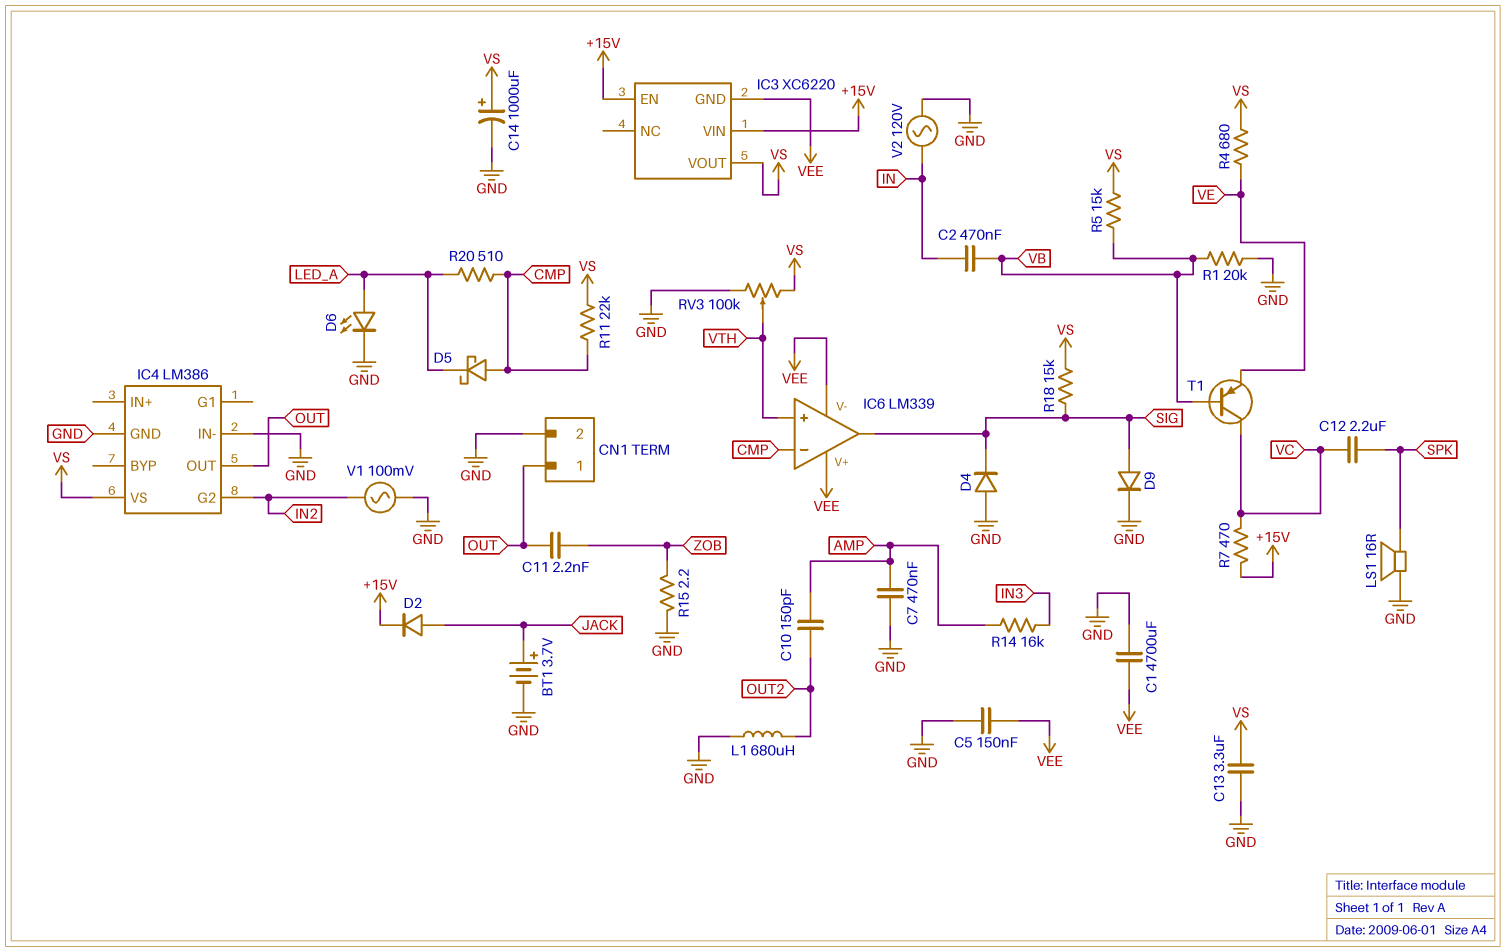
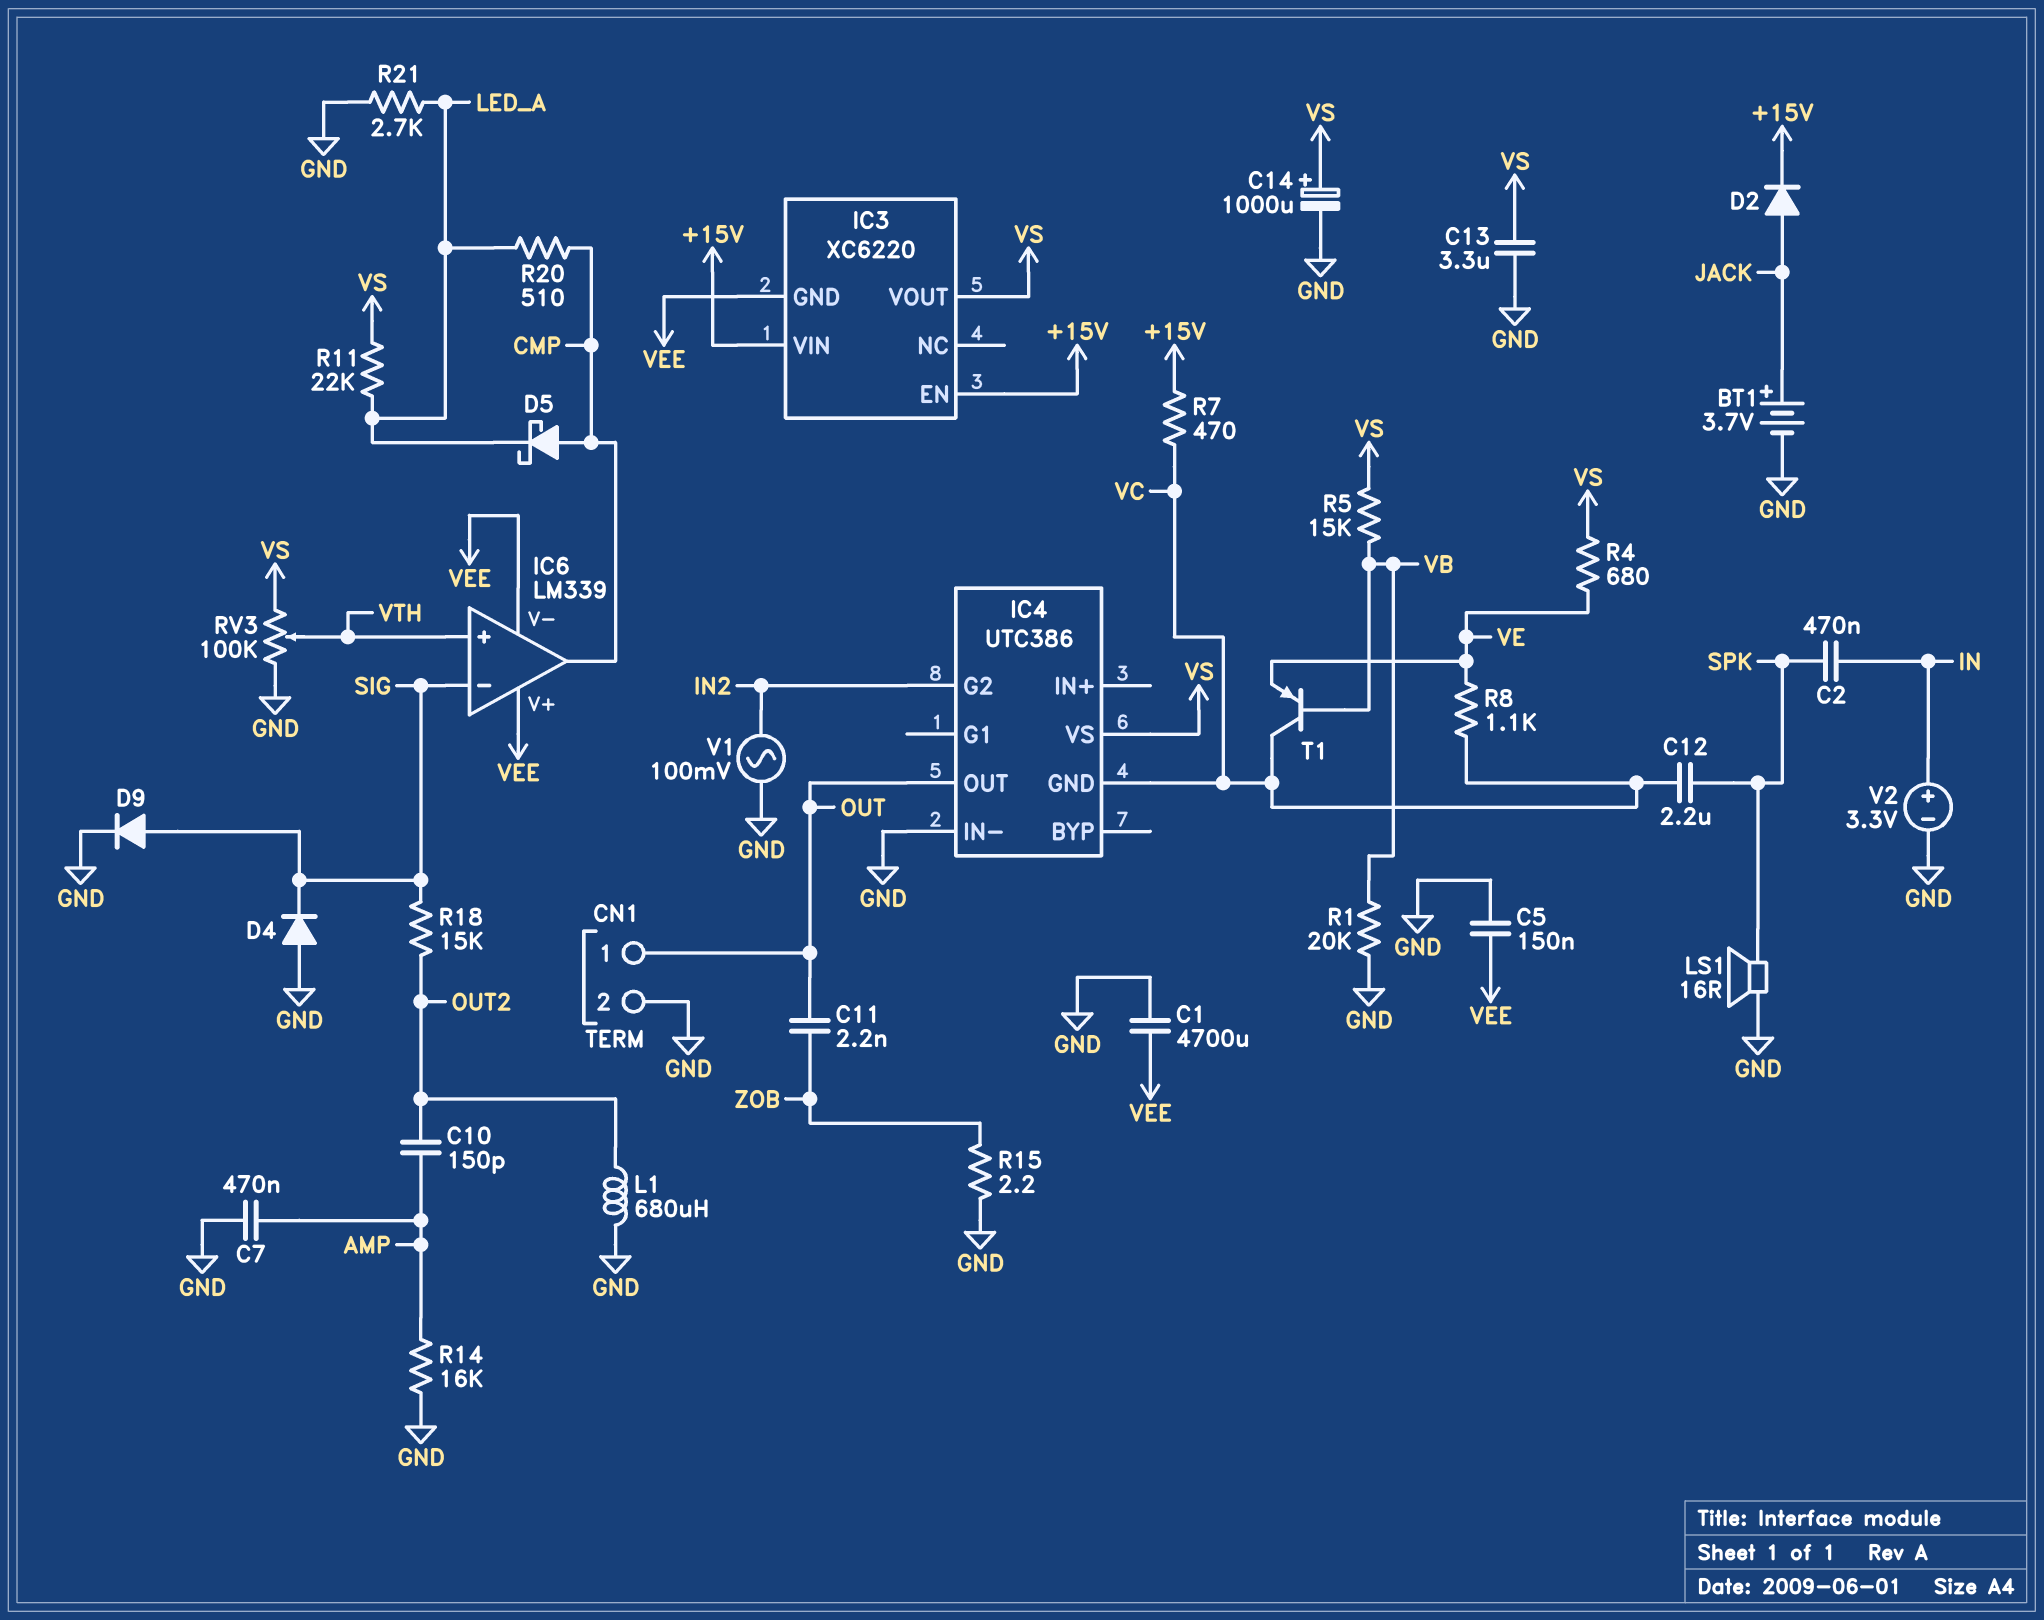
C2: 470nF (IN, VB) -> 470nF (IN, SPK)
D6: LED (A LED_A, K GND) -> none
IC4: LM386 -> UTC386
IC4 pin GND: GND -> VC
IC6 pin in-: CMP -> SIG
IC6 pin out: SIG -> CMP
R8: none -> 1.1k (VC, VE)
R11: 22k (CMP, VS) -> 22k (LED_A, VS)
R14: 16k (AMP, IN3) -> 16k (AMP, GND)
R18: 15k (SIG, VS) -> 15k (OUT2, SIG)
R21: none -> 2.7k (GND, LED_A)
V2: AC 120V (GND, IN) -> 3.3V (plus IN, minus GND)

